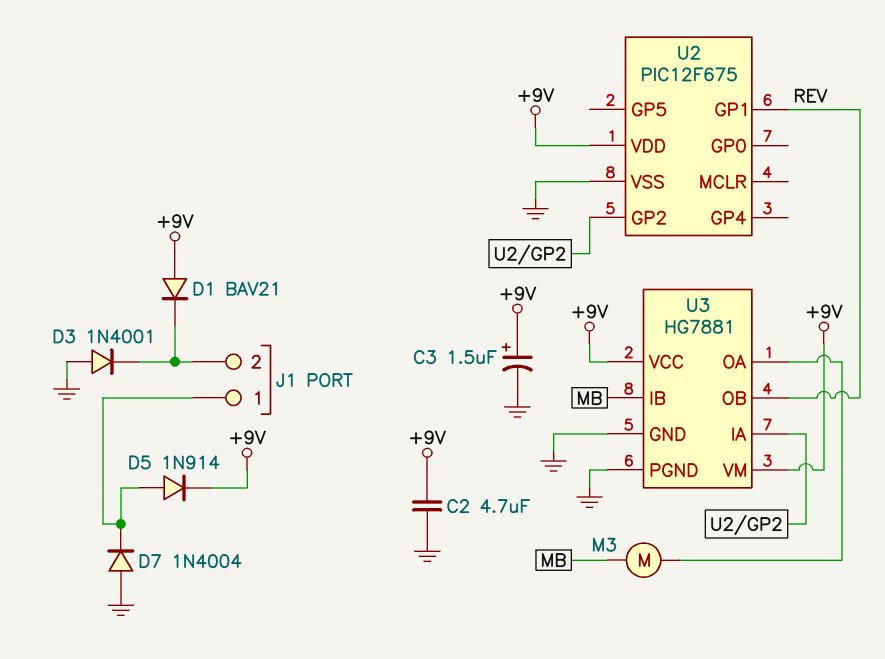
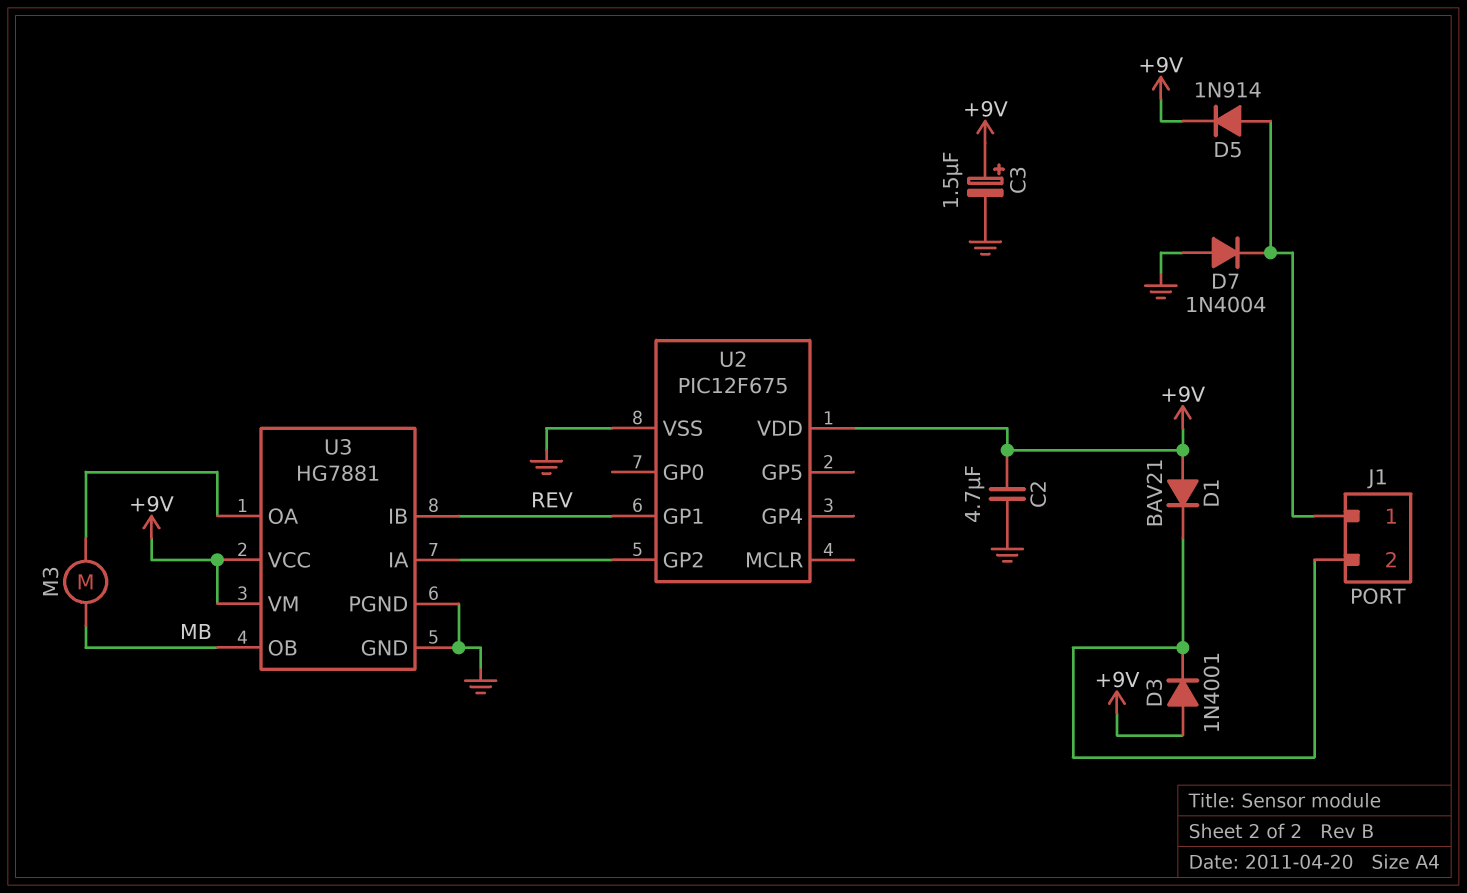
D3: diode 1N4001 (A GND, K J1/2) -> diode 1N4001 (A +9V, K J1/2)
U3 pin IB: MB -> REV
U3 pin OB: REV -> MB

